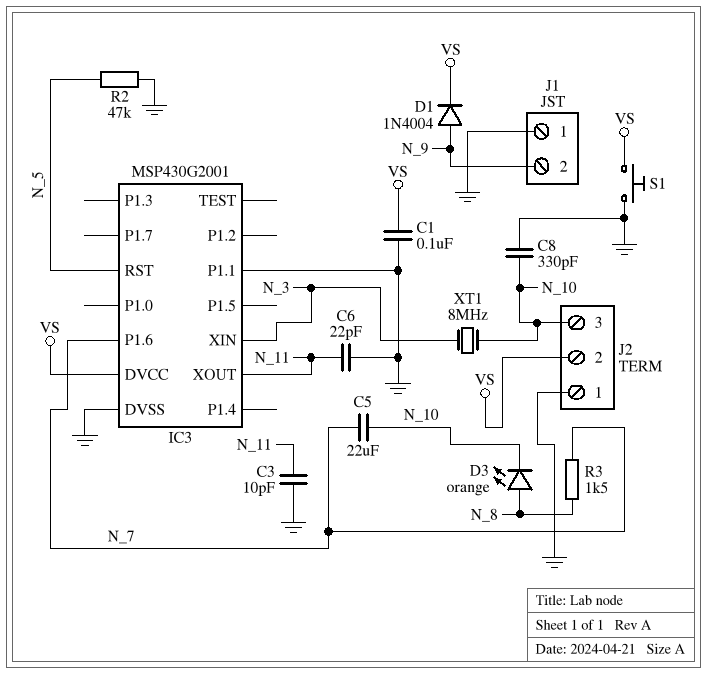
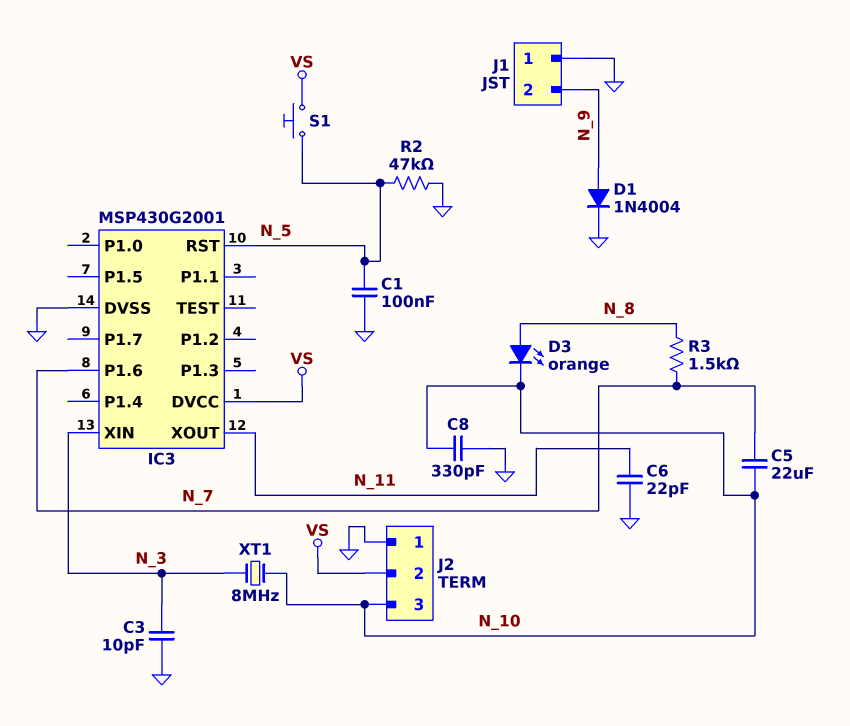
C1: 100nF (GND, VS) -> 100nF (GND, N_5)
C3: 10pF (GND, N_11) -> 10pF (GND, N_3)
D1: diode 1N4004 (A N_9, K VS) -> diode 1N4004 (A N_9, K GND)
IC3 pin P1.1: GND -> none
S1: button (GND, VS) -> button (N_5, VS)

